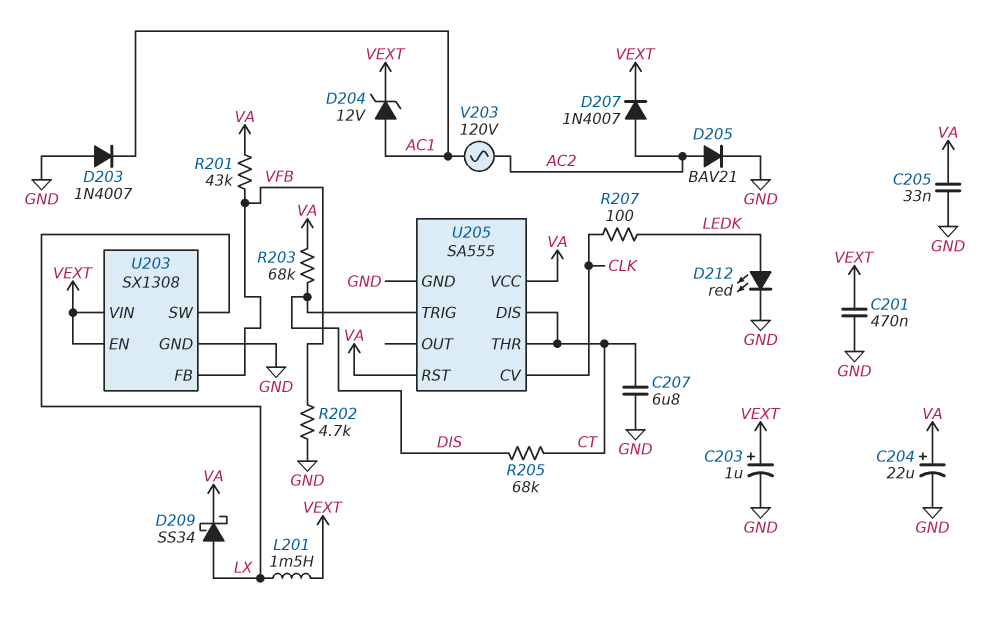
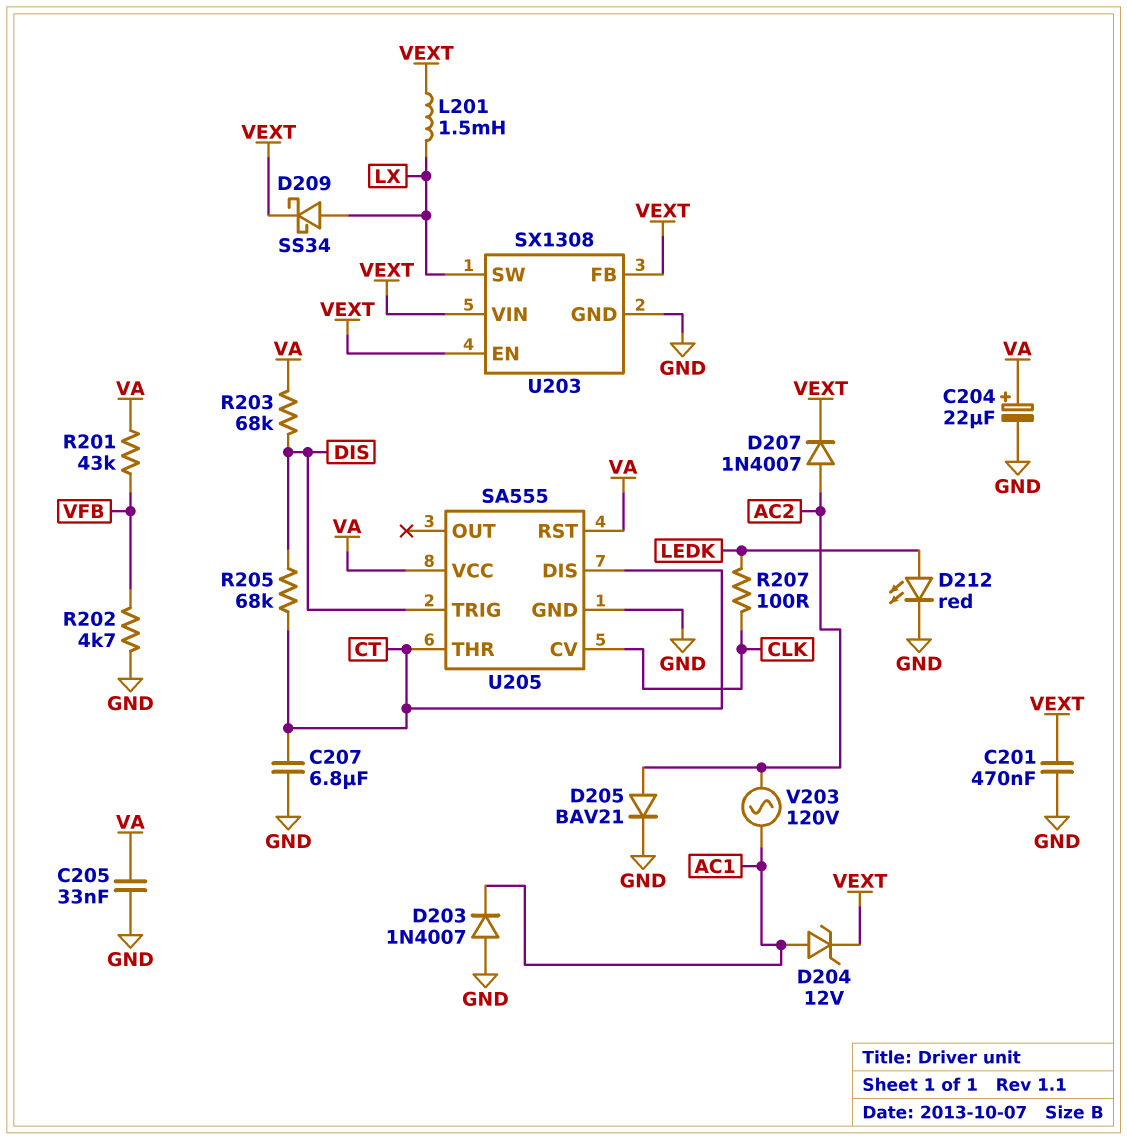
C203: 1uF (plus VEXT, minus GND) -> none
D209: schottky SS34 (A LX, K VA) -> schottky SS34 (A LX, K VEXT)
U203 pin FB: VFB -> VEXT

